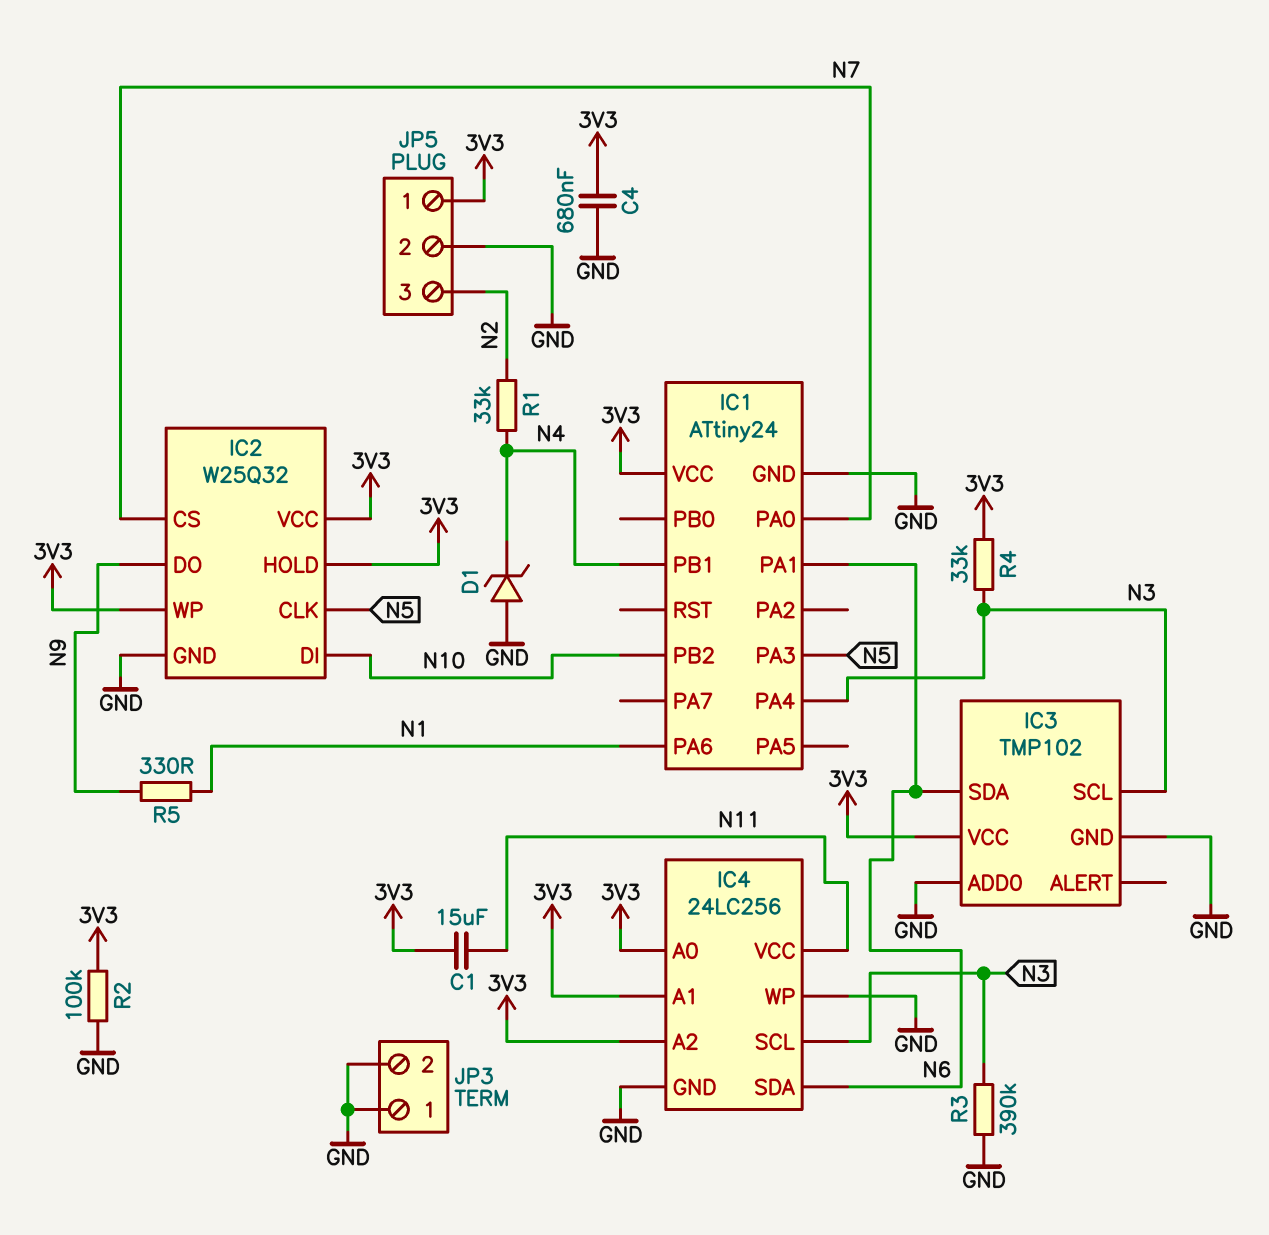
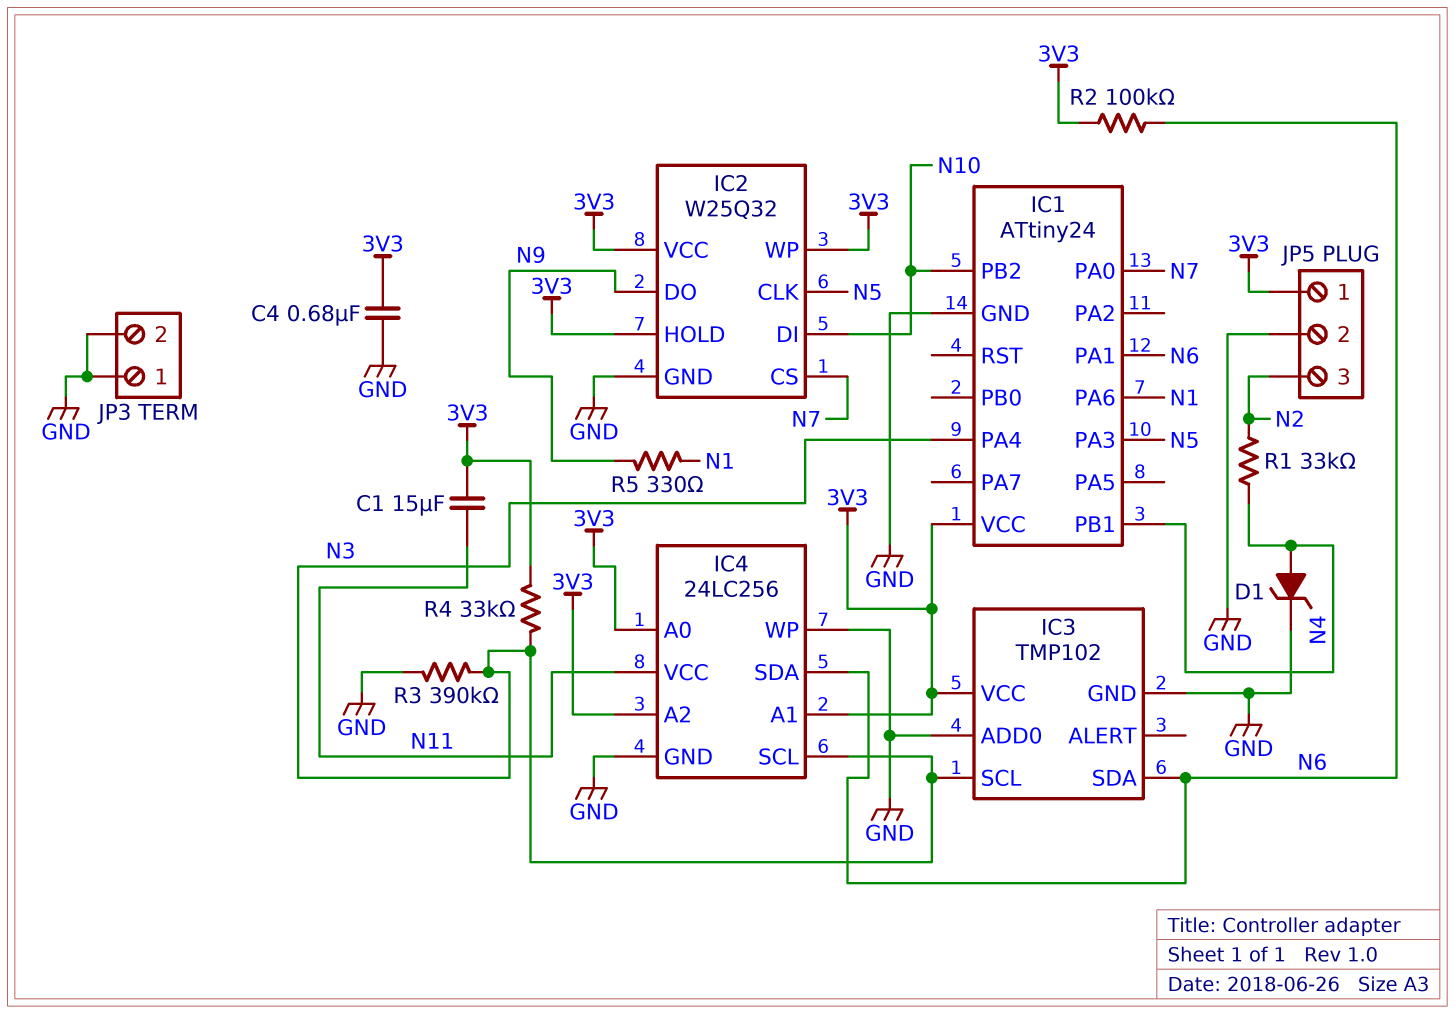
D1: zener (A GND, K N4) -> zener (A N4, K GND)
R2: 100k (3V3, GND) -> 100k (3V3, N6)

